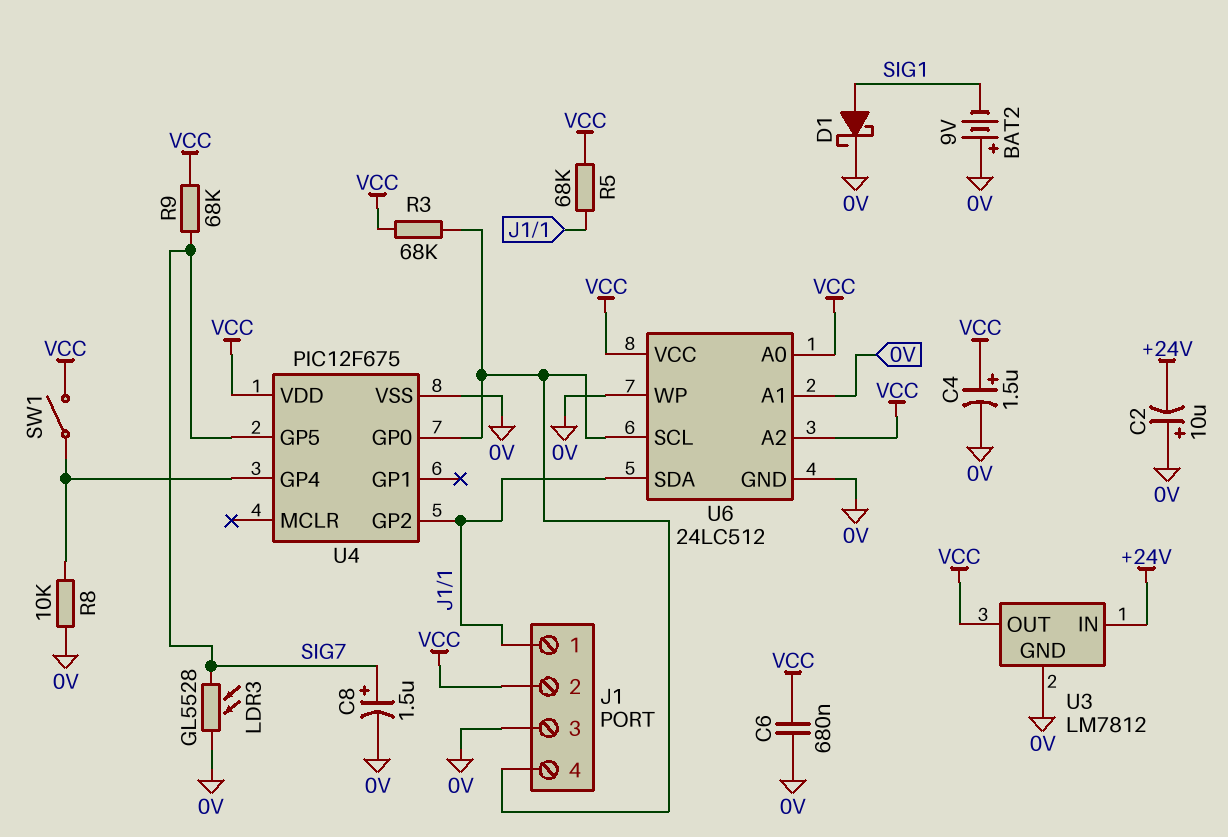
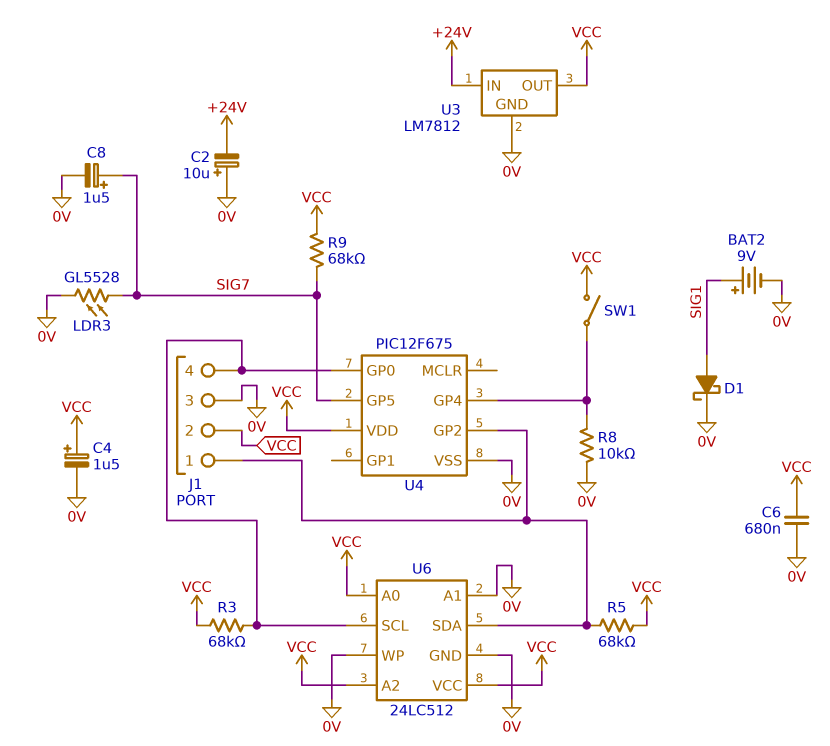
BAT2: 9V (plus 0V, minus SIG1) -> 9V (plus SIG1, minus 0V)

